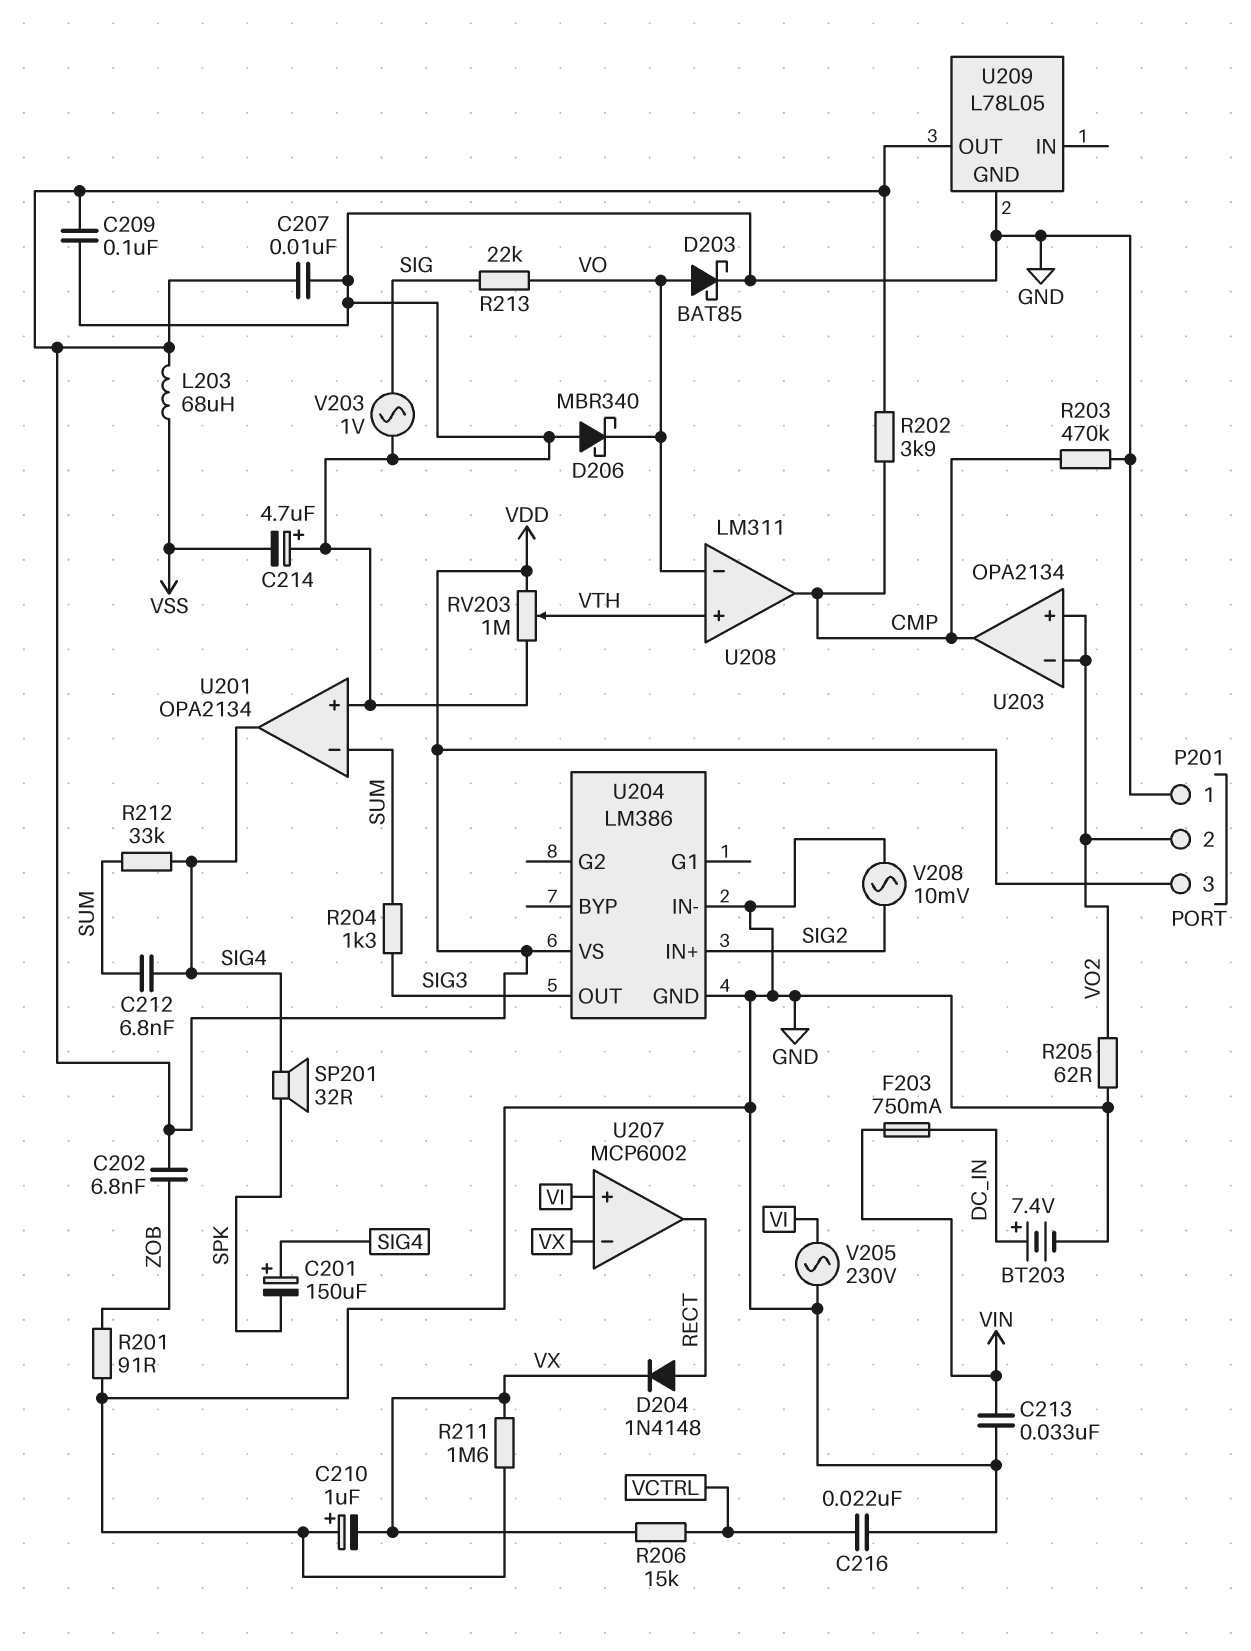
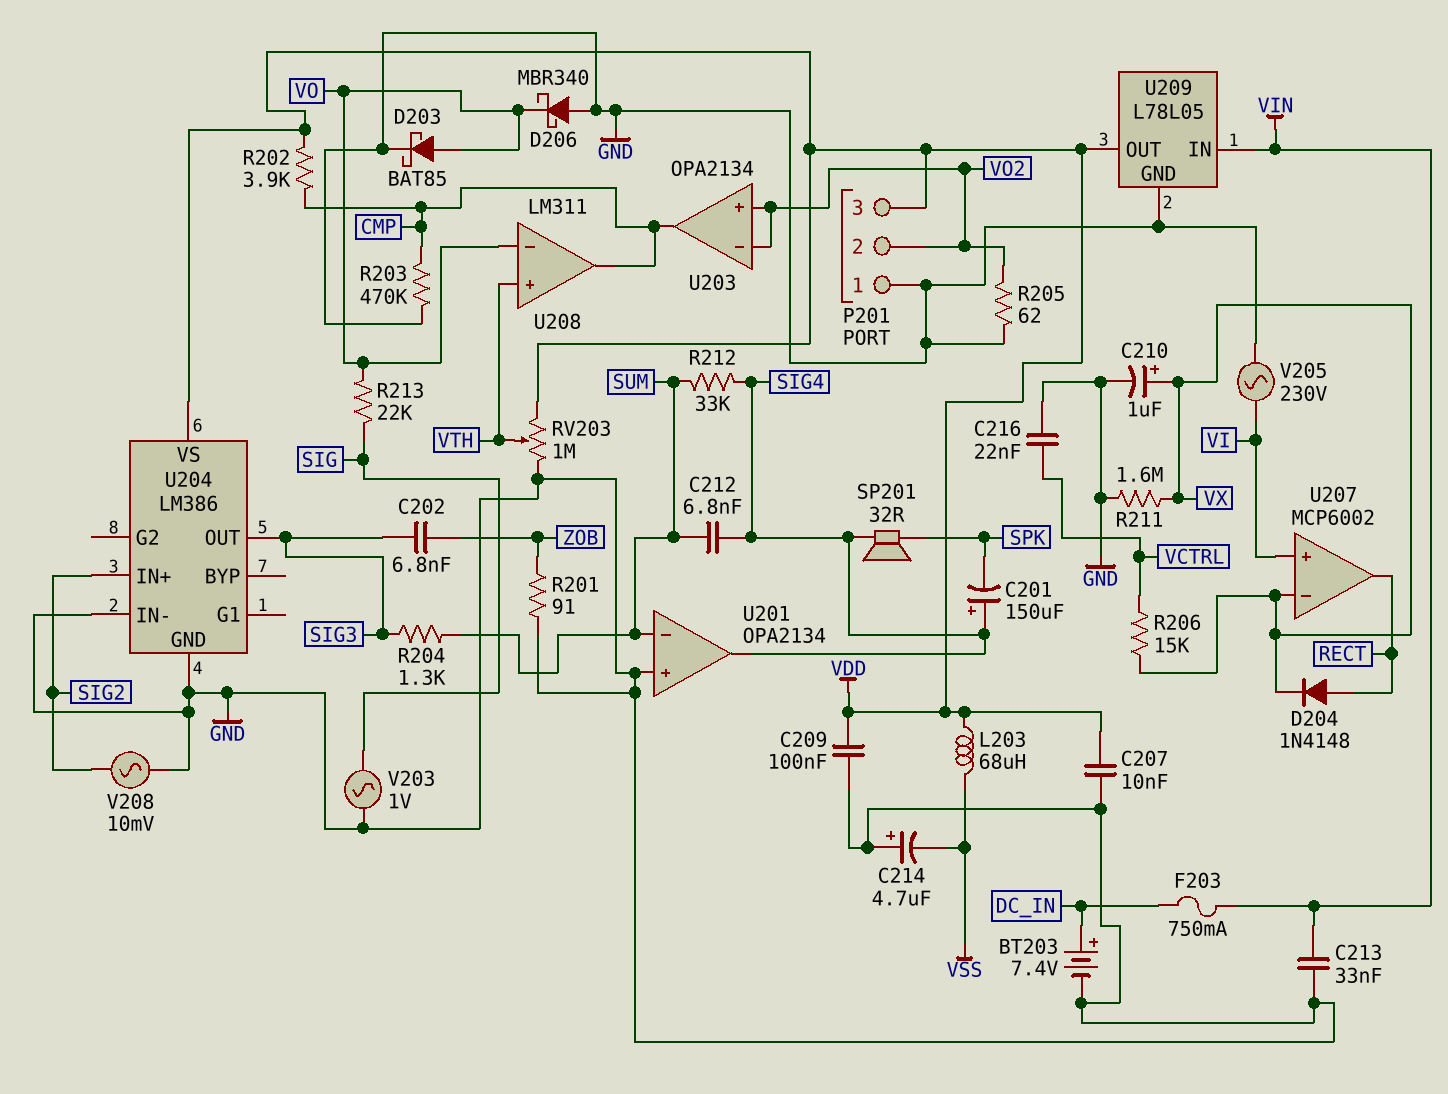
C202: 6.8nF (VDD, ZOB) -> 6.8nF (SIG3, ZOB)
C210: 1uF (plus GND, minus VX) -> 1uF (plus VX, minus GND)
U209 pin IN: none -> VIN

